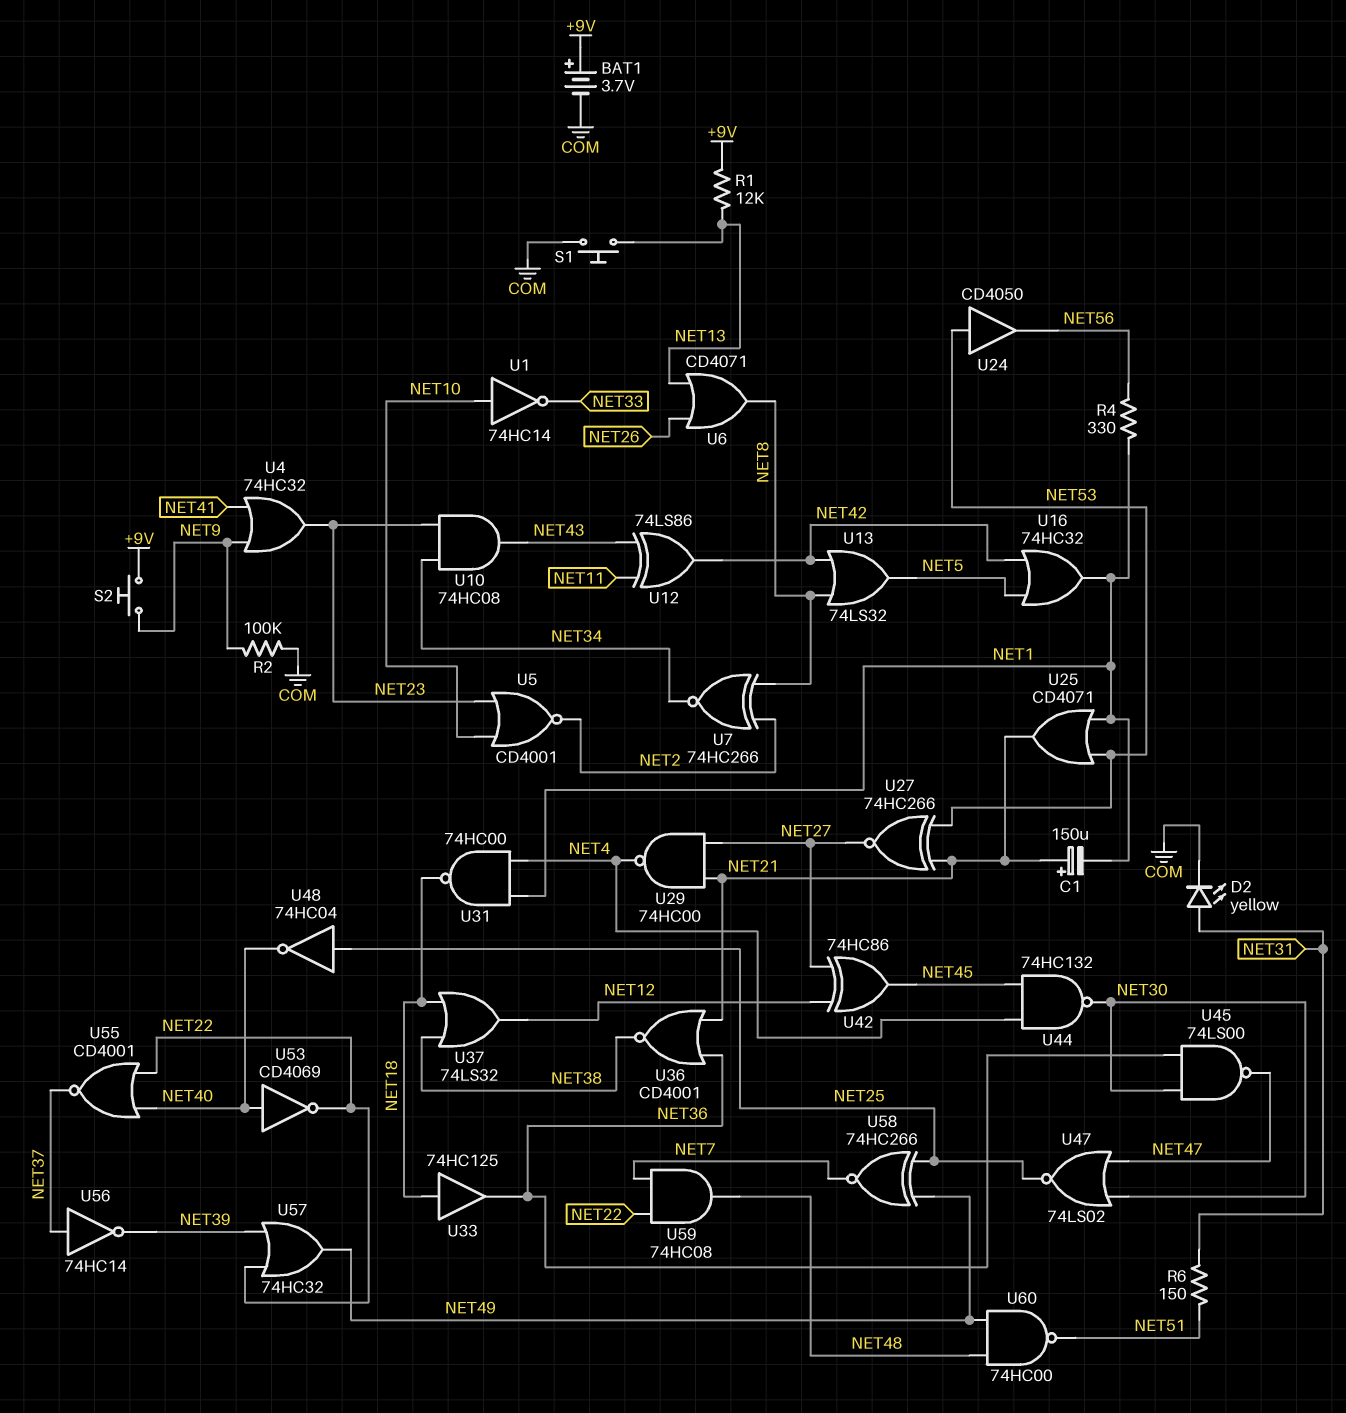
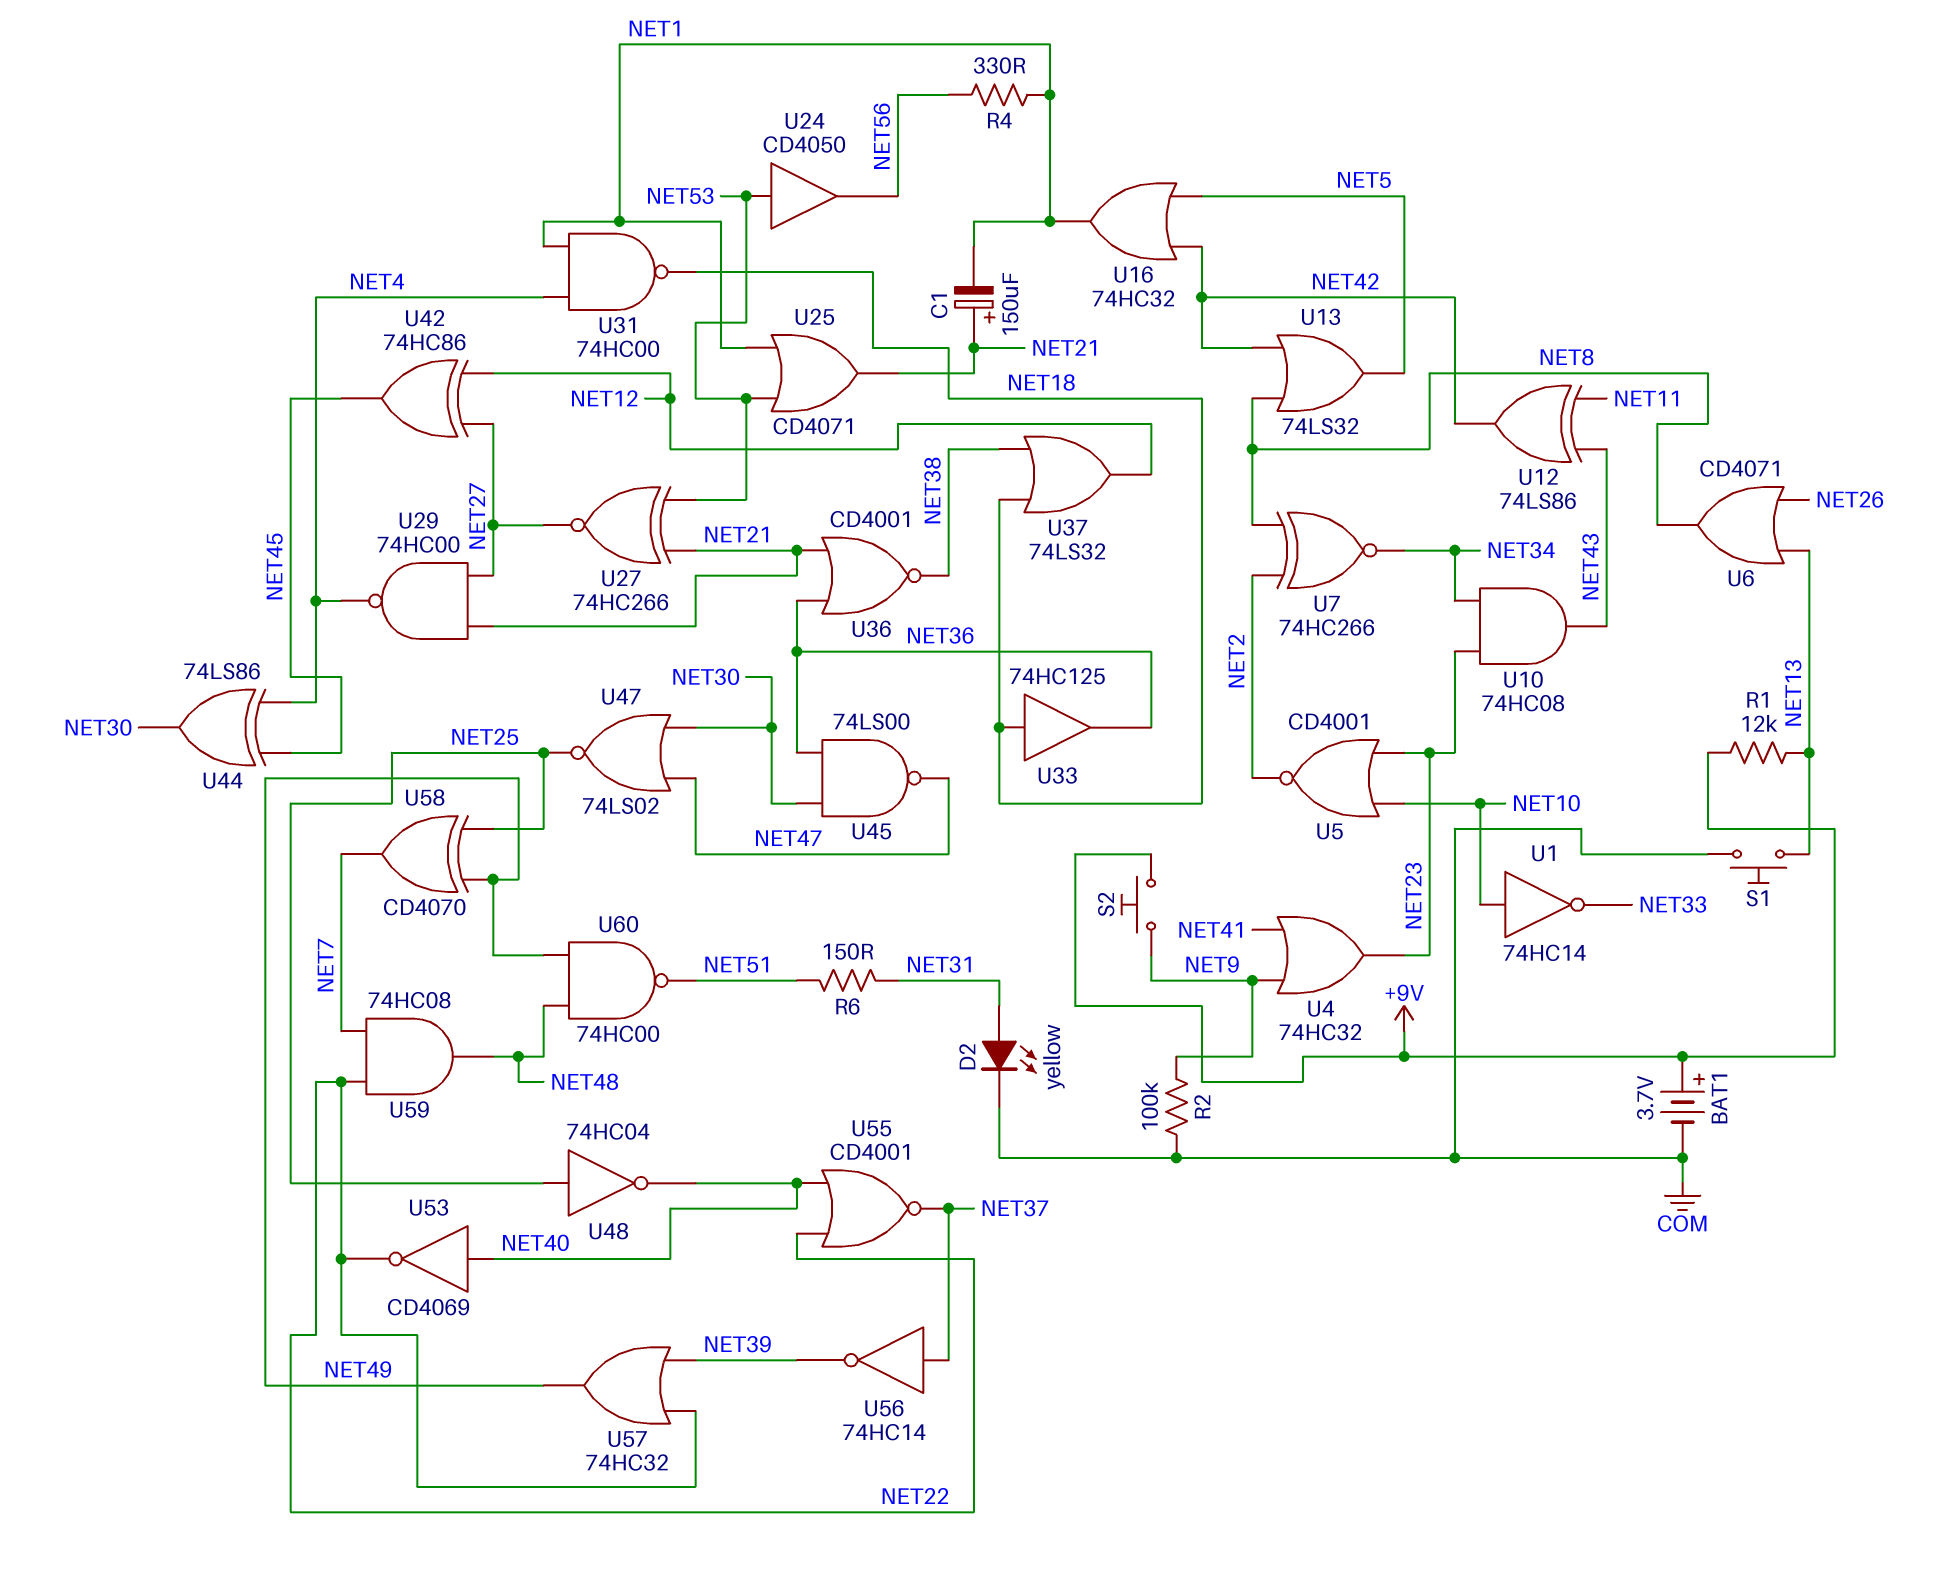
U44: NAND 74HC132 (in NET4, in NET45, out NET30) -> XOR 74LS86 (in NET4, in NET45, out NET30)
U58: XNOR 74HC266 (in NET25, in NET49, out NET7) -> XOR CD4070 (in NET25, in NET49, out NET7)

